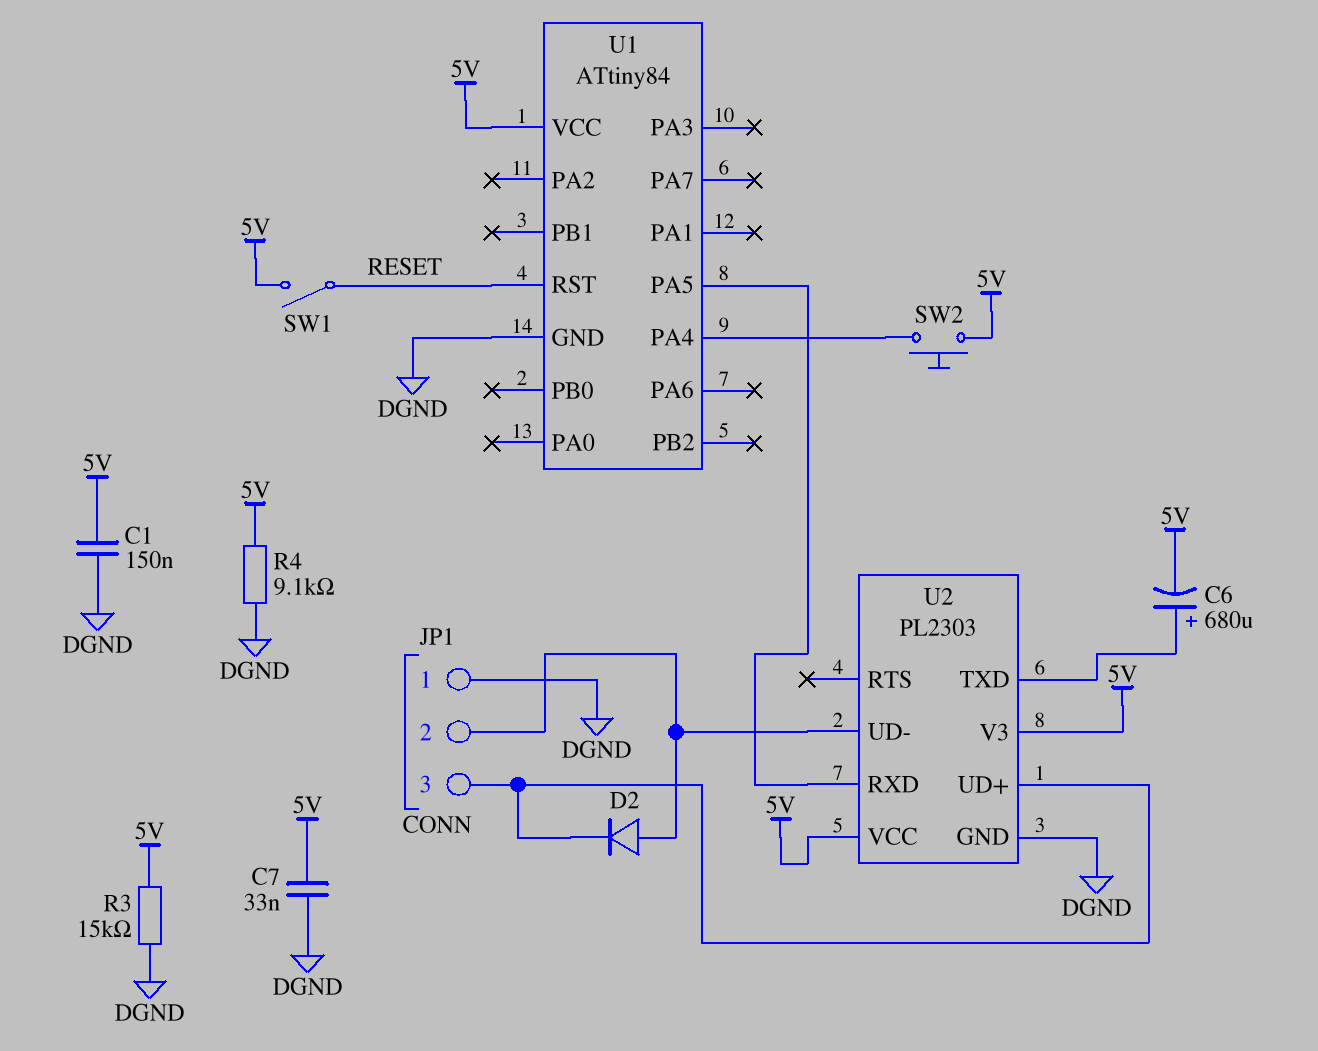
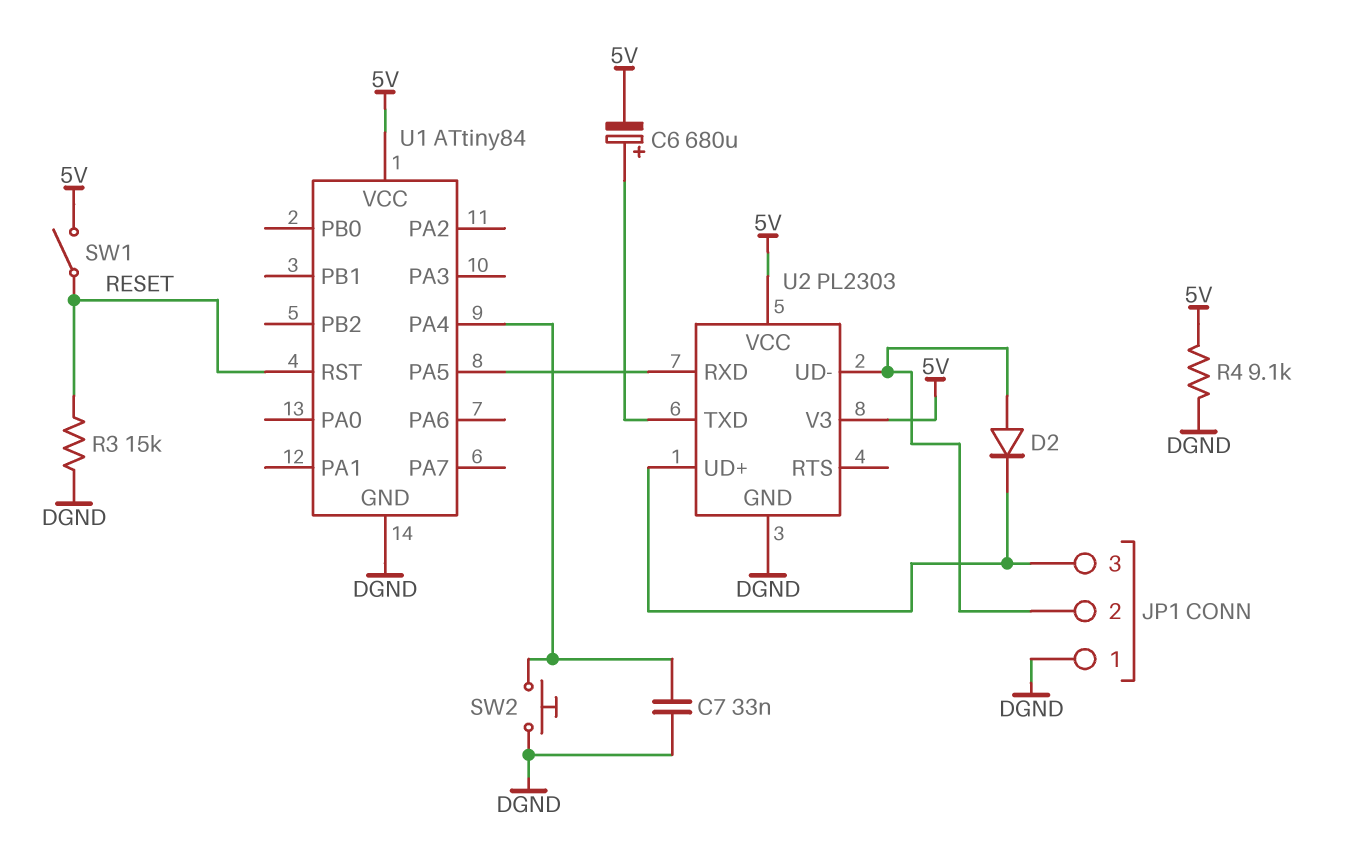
C1: 150nF (5V, DGND) -> none
C7: 33nF (5V, DGND) -> 33nF (DGND, U1/PA4)
R3: 15k (5V, DGND) -> 15k (DGND, RESET)
SW2: button (5V, U1/PA4) -> button (DGND, U1/PA4)

